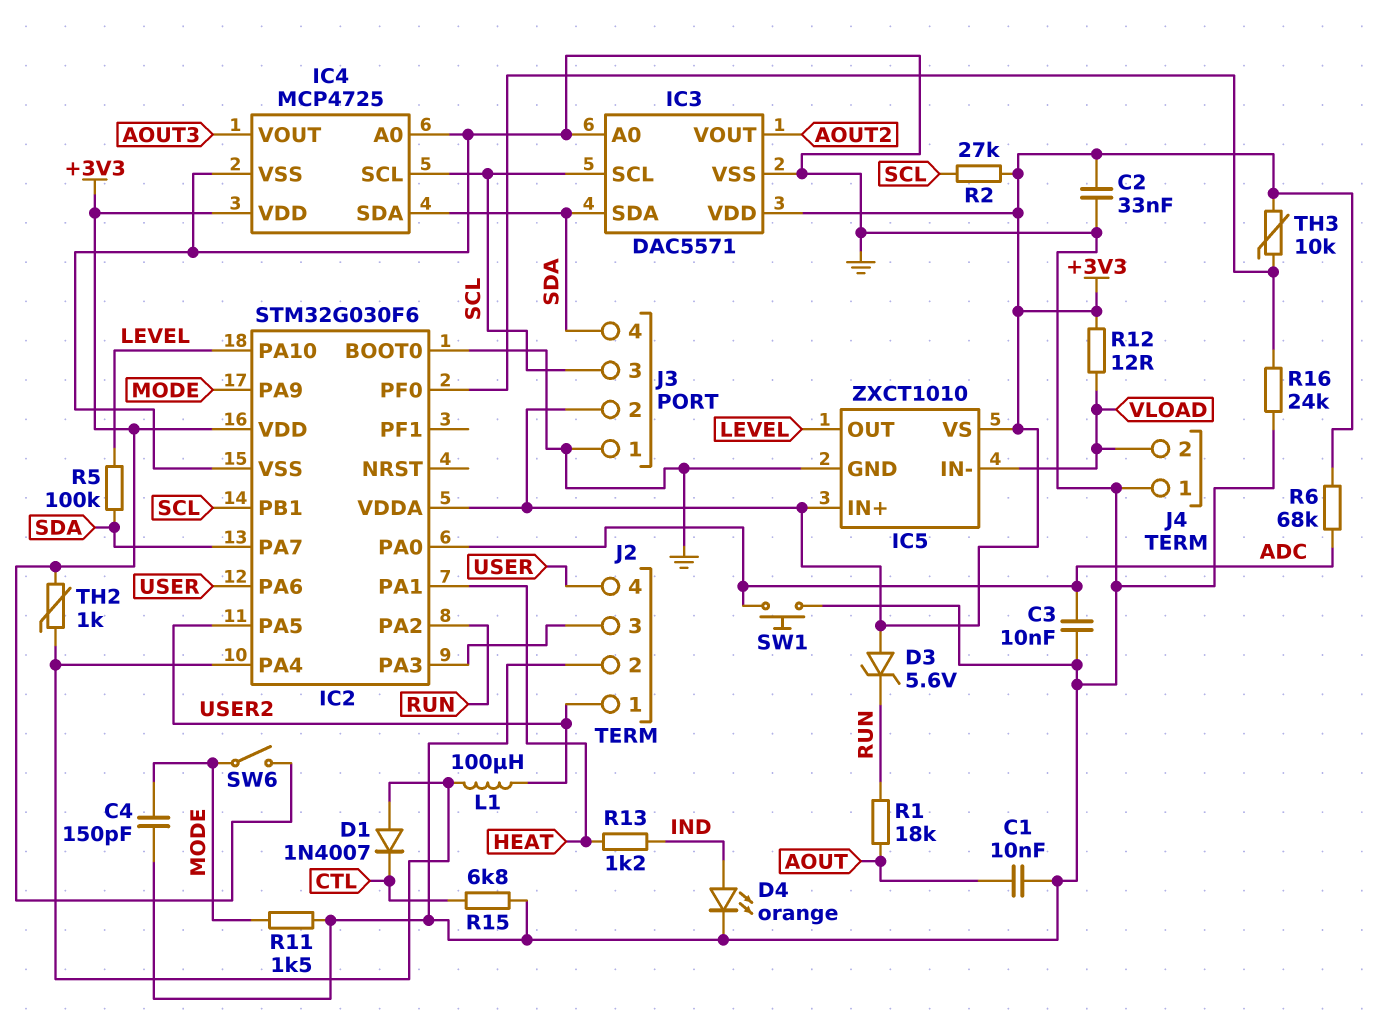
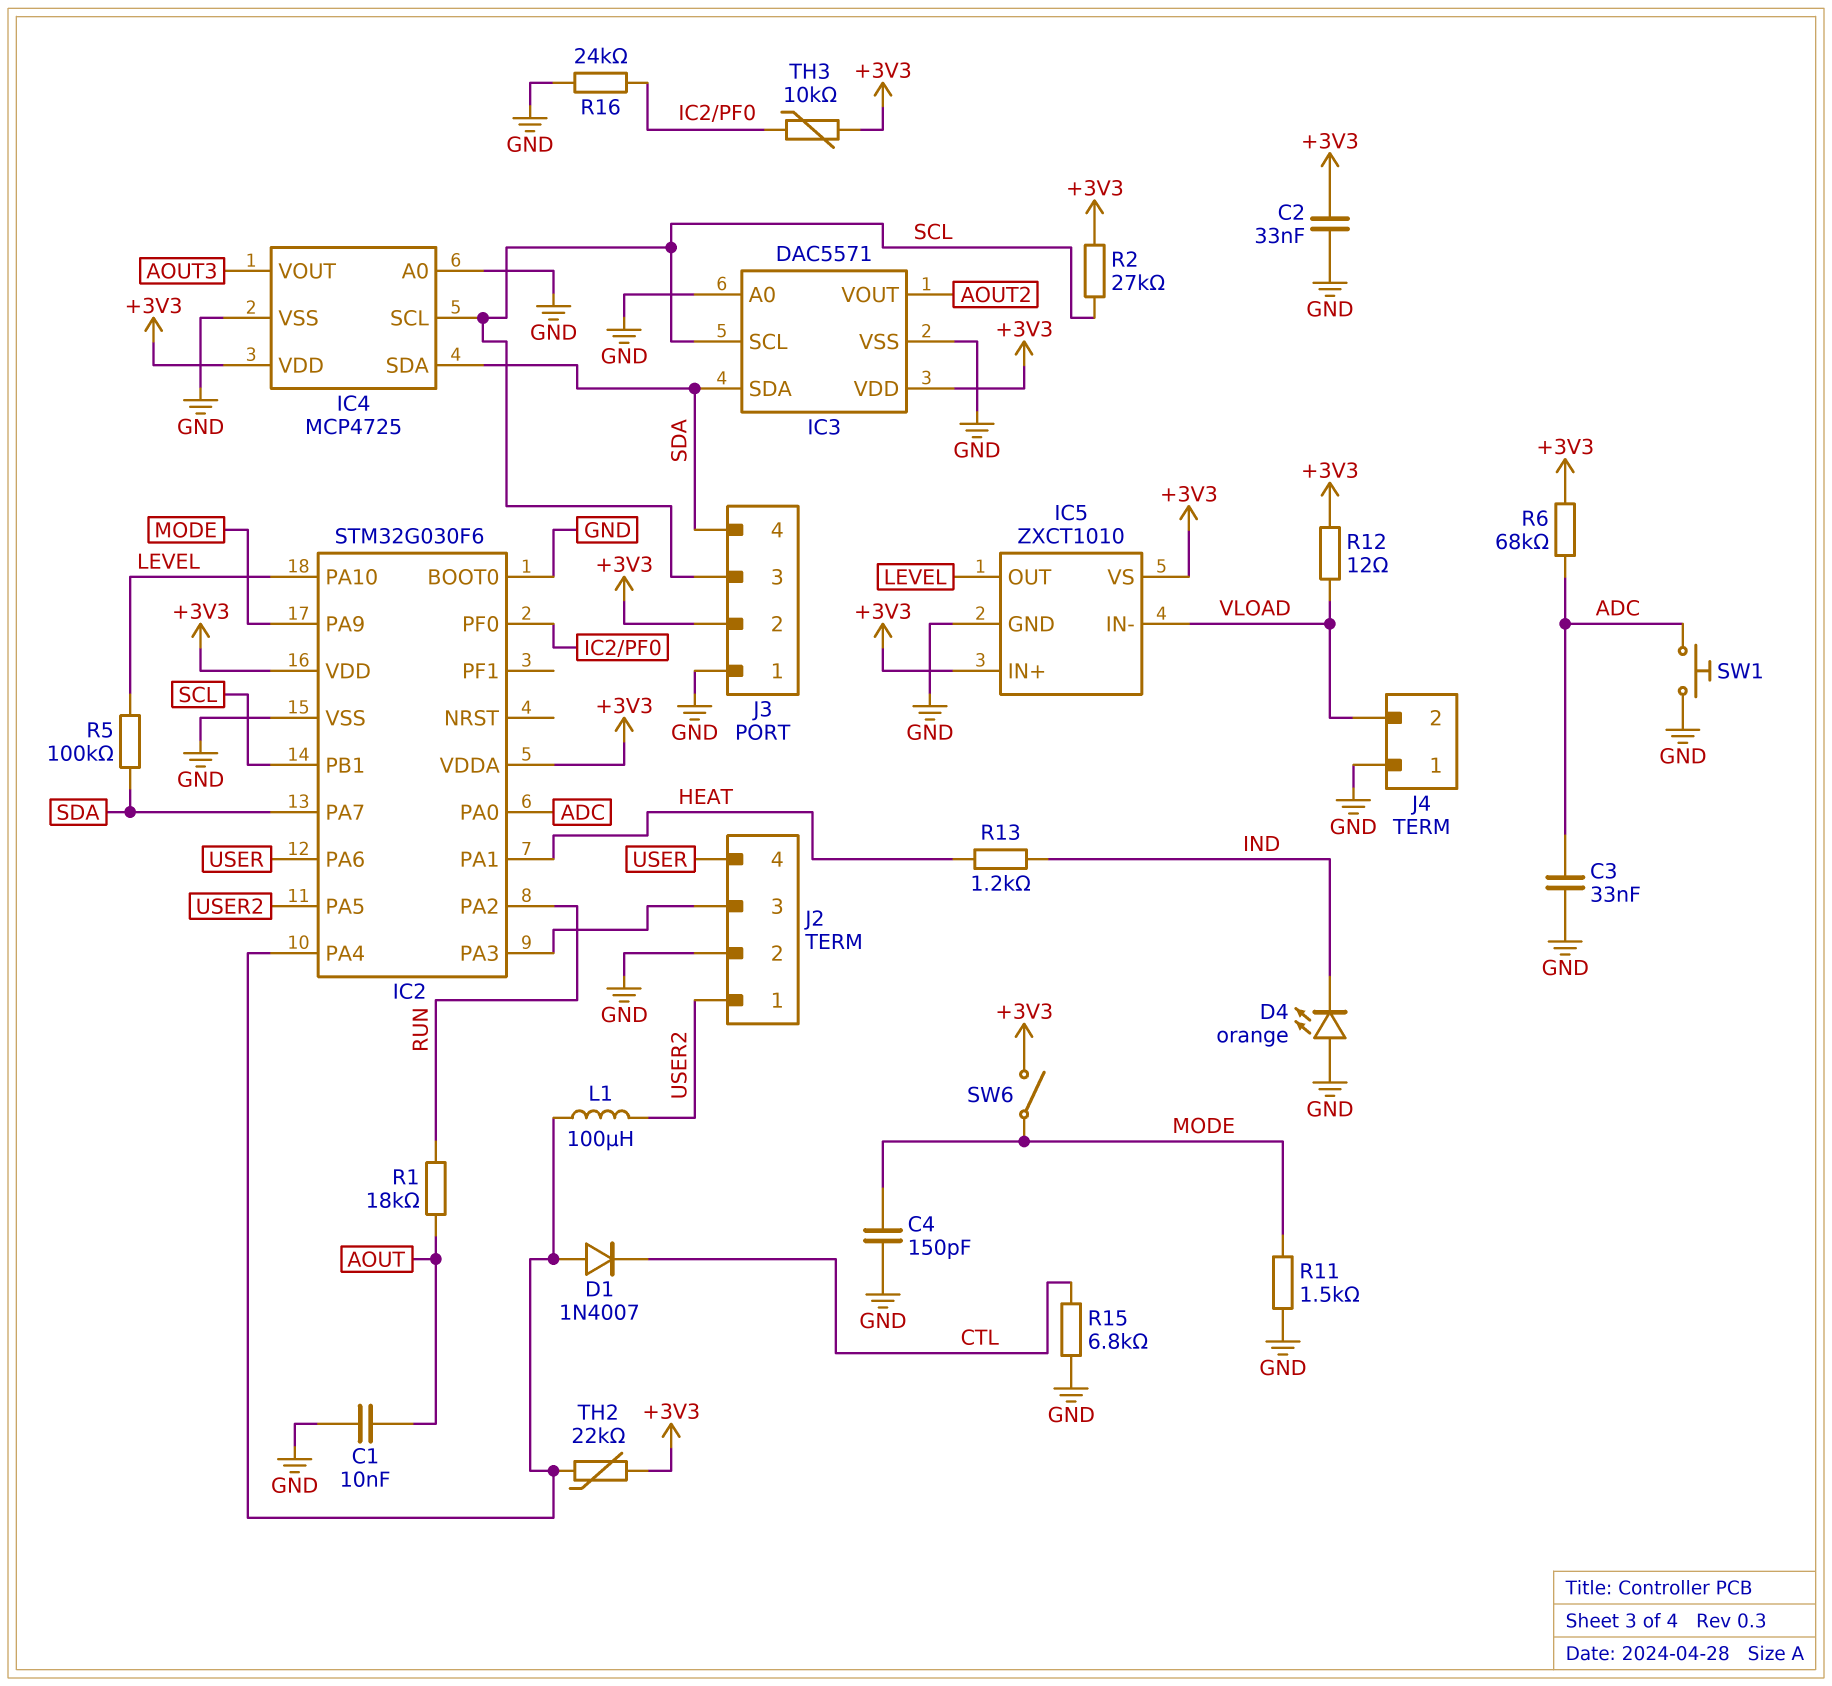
C3: 10nF (ADC, GND) -> 33nF (ADC, GND)
D3: zener 5.6V (A +3V3, K RUN) -> none
D4: LED orange (A IND, K GND) -> LED orange (A GND, K IND)
TH2: 1k (+3V3, IC2/PA4) -> 22k (+3V3, IC2/PA4)

